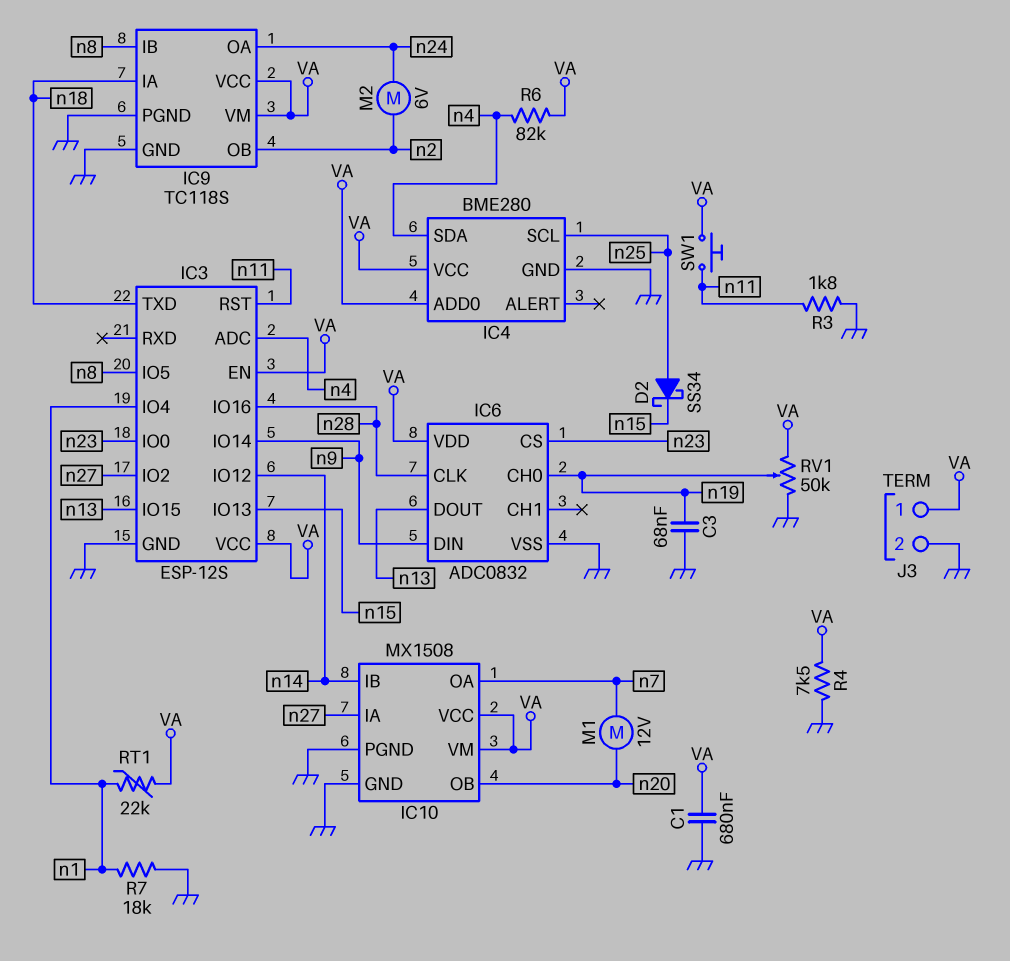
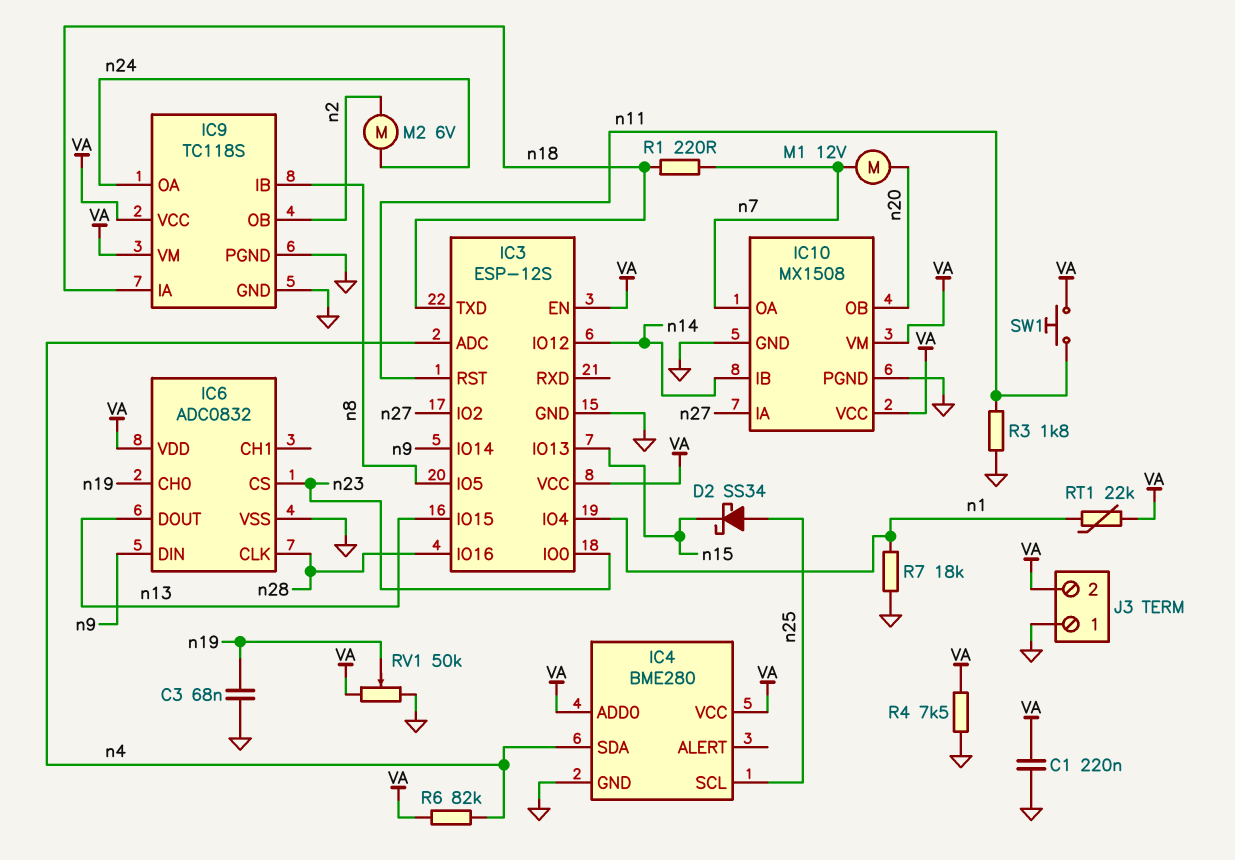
C1: 680nF (GND, VA) -> 220nF (GND, VA)
J3 pin 1: VA -> GND
J3 pin 2: GND -> VA
R1: none -> 220 (n7, n18)

